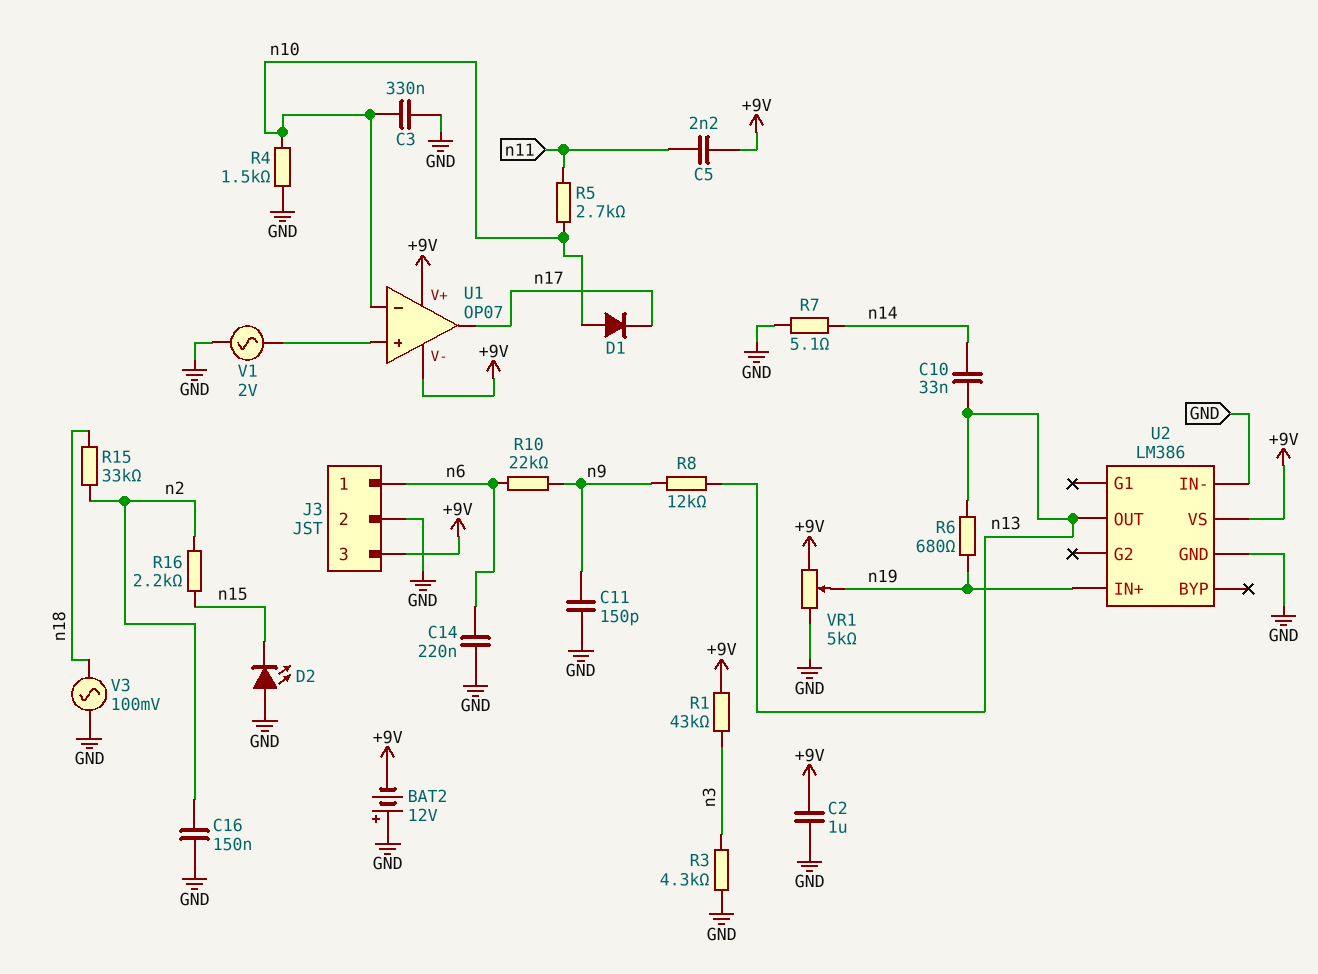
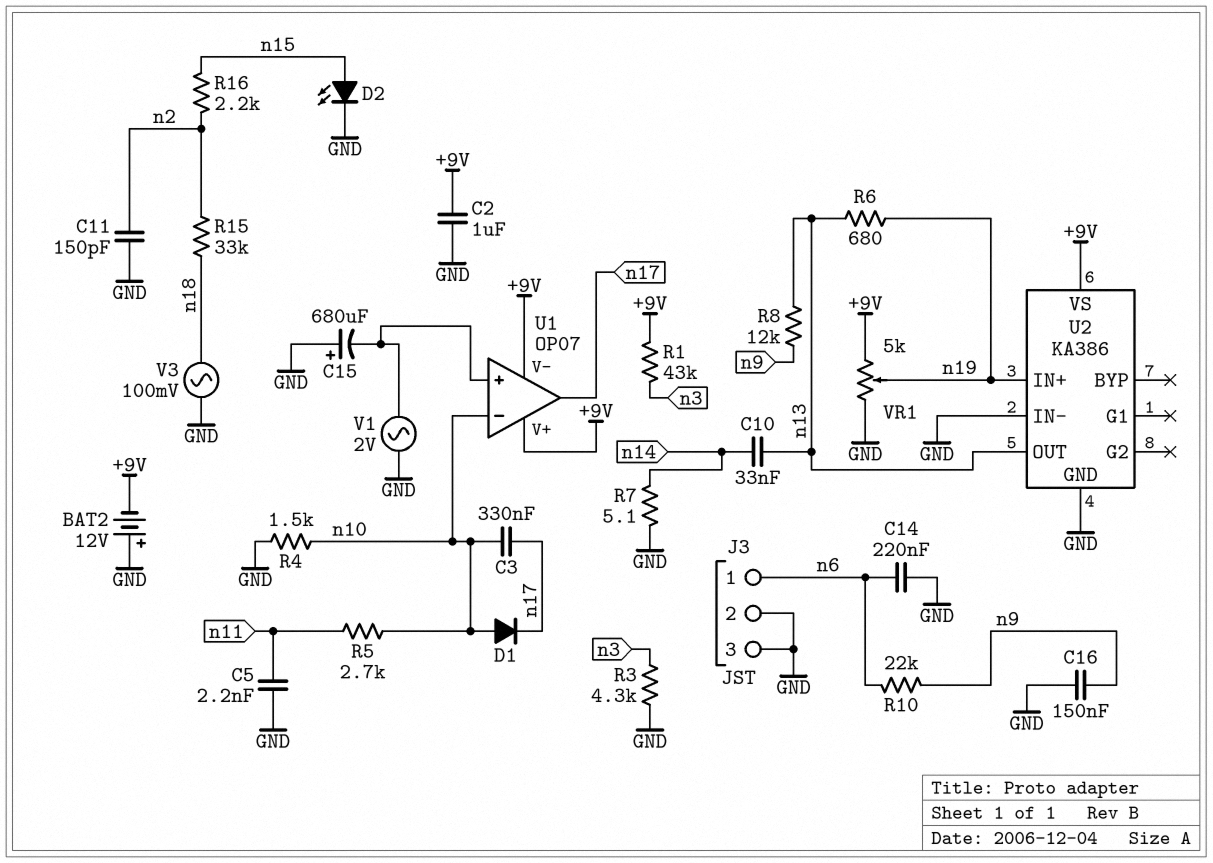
C3: 330nF (GND, n10) -> 330nF (n10, n17)
C5: 2.2nF (+9V, n11) -> 2.2nF (GND, n11)
C11: 150pF (GND, n9) -> 150pF (GND, n2)
C15: none -> 680uF (plus GND, minus U1/in+)
C16: 150nF (GND, n2) -> 150nF (GND, n9)
D2: LED (A GND, K n15) -> LED (A n15, K GND)
J3 pin 3: +9V -> GND
U2: LM386 -> KA386

